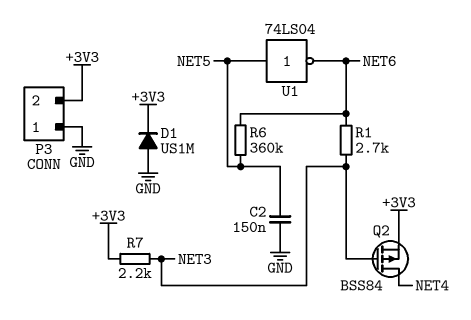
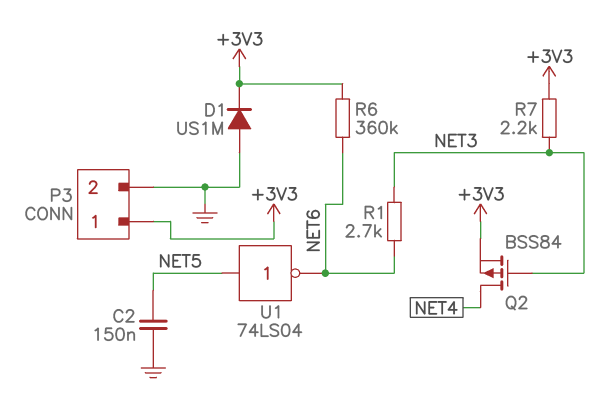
P3 pin 1: GND -> +3V3
P3 pin 2: +3V3 -> GND
R6: 360k (NET5, NET6) -> 360k (+3V3, NET6)

